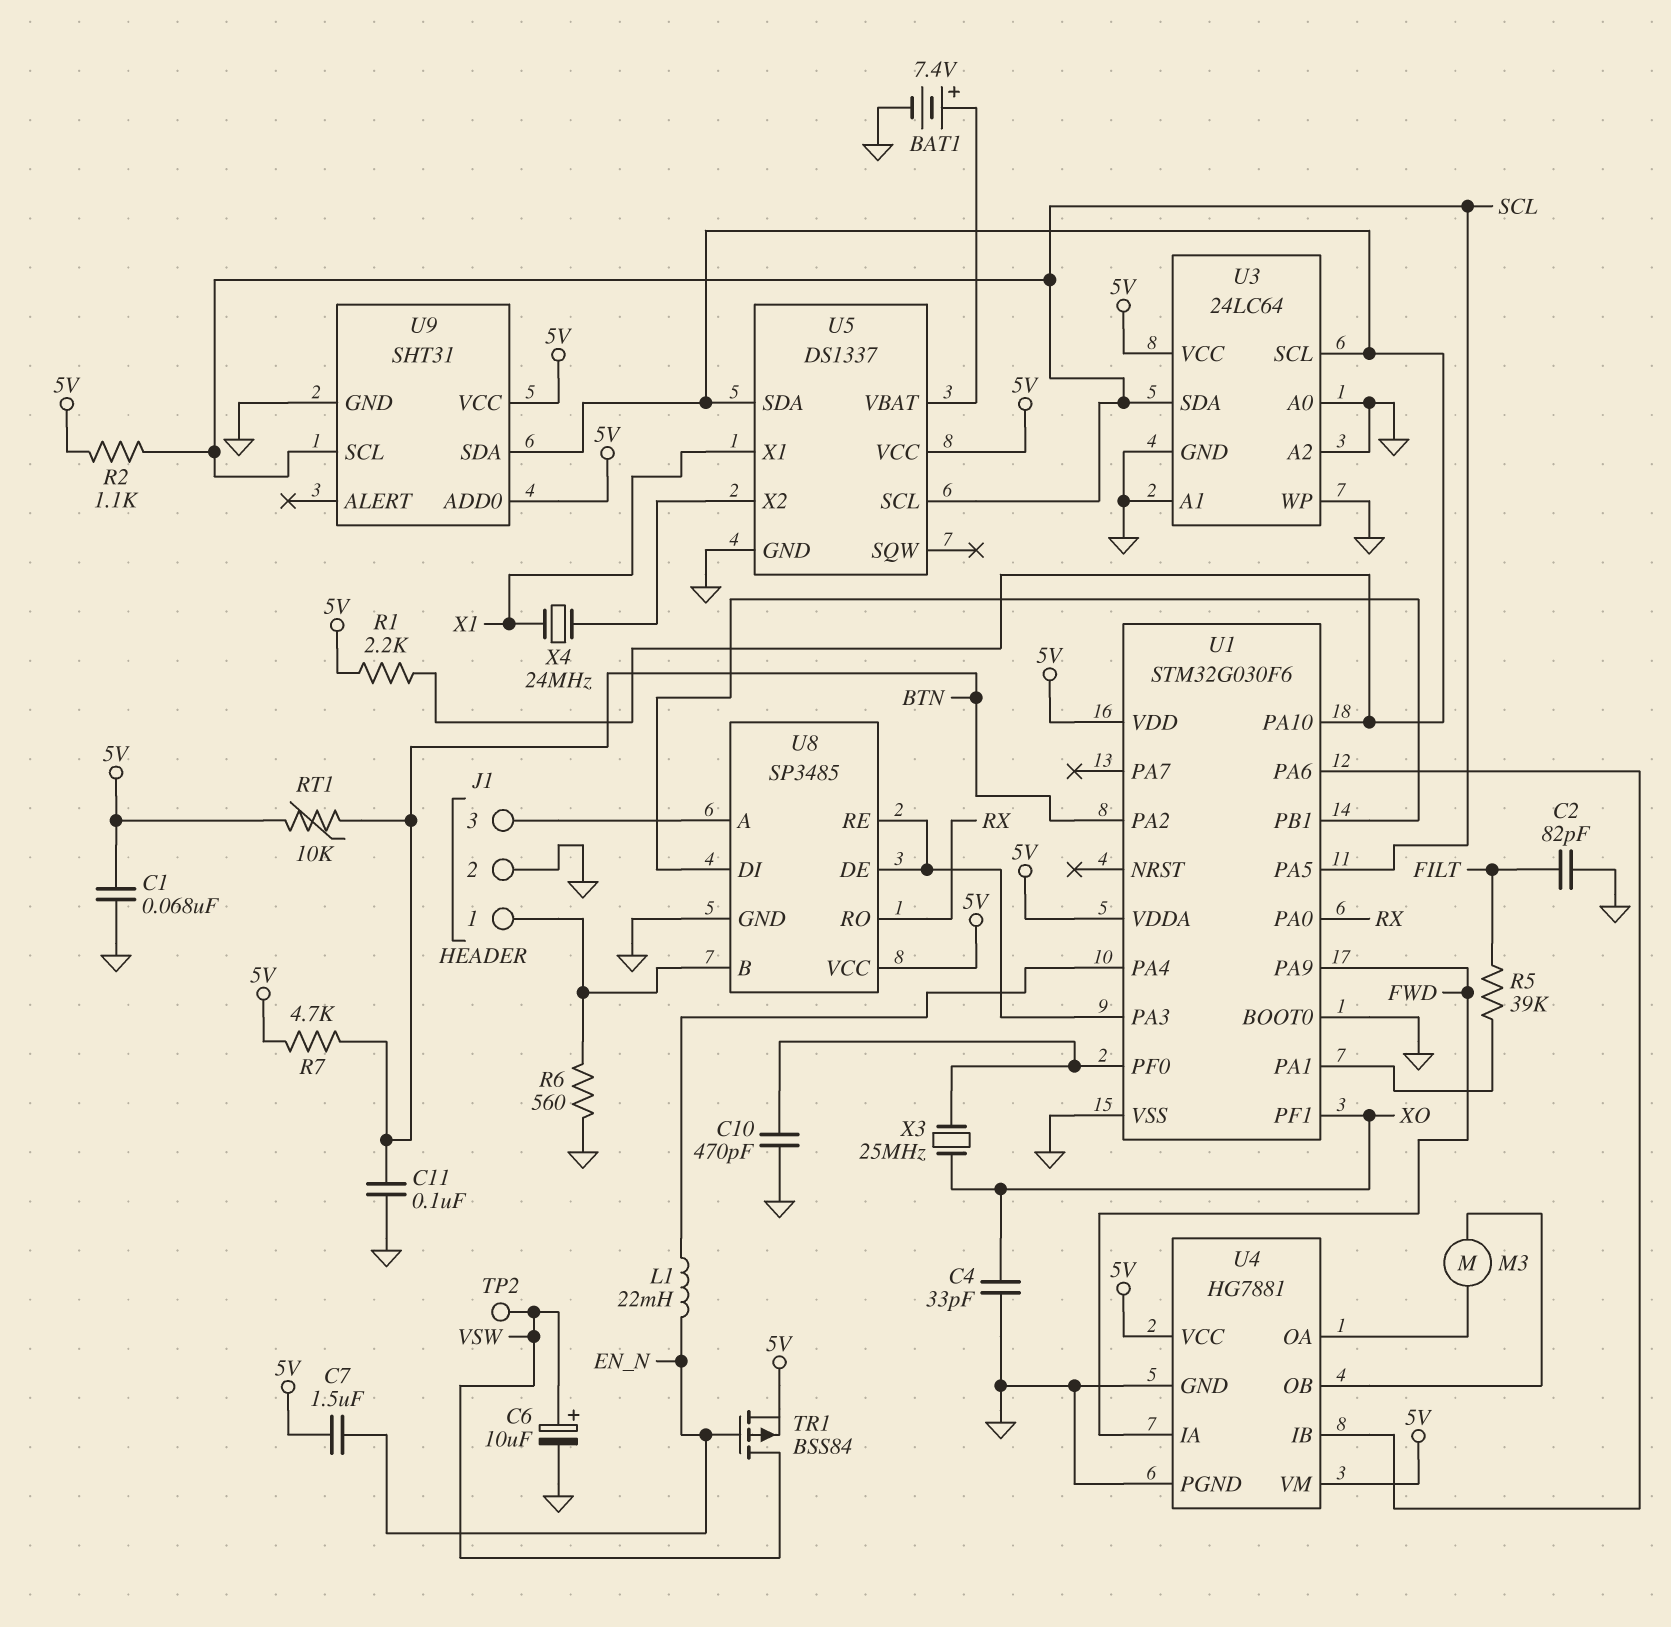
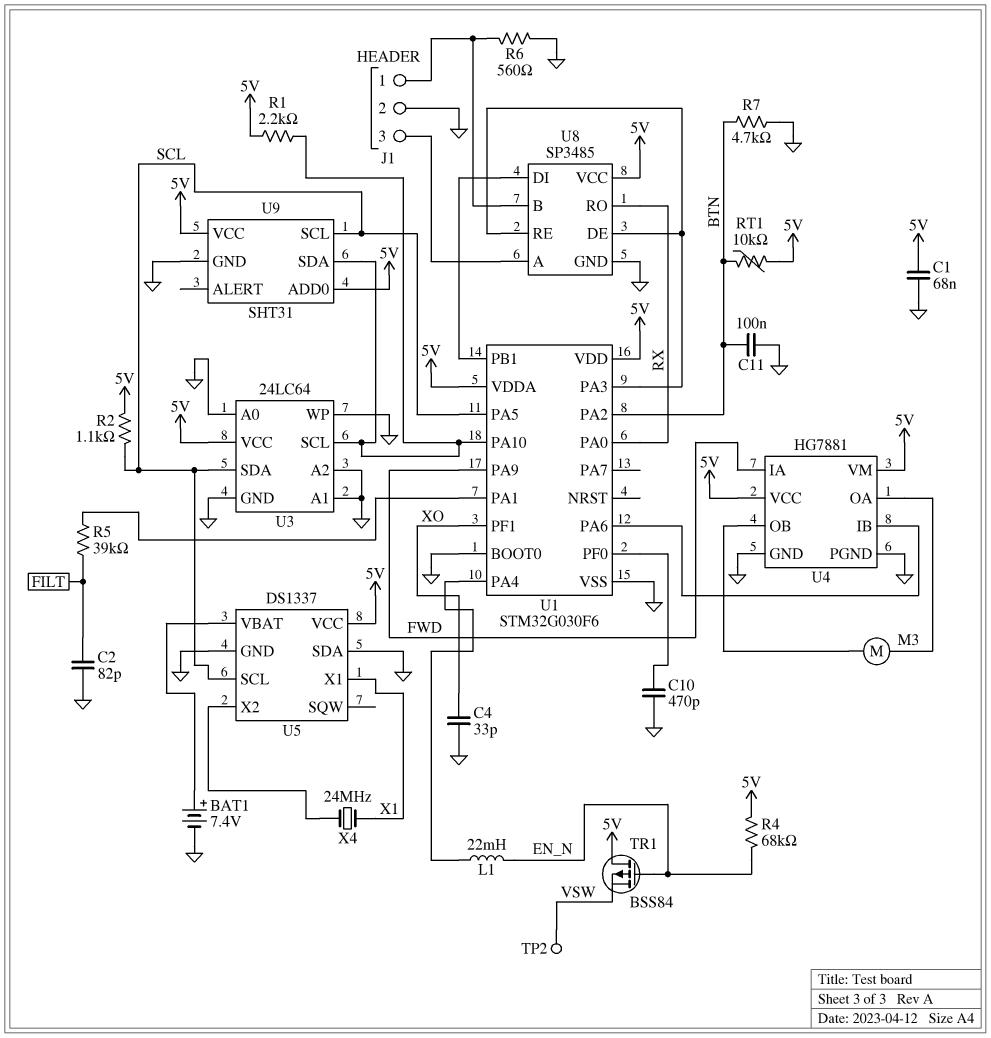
C6: 10uF (plus VSW, minus GND) -> none
C7: 1.5uF (5V, EN_N) -> none
R4: none -> 68k (5V, EN_N)
R7: 4.7k (5V, BTN) -> 4.7k (BTN, GND)
TR1: PMOS BSS84 (G EN_N, D VSW, S 5V) -> PMOS BSS84 (G EN_N, D 5V, S VSW)
U5 pin SDA: U1/PA10 -> GND
X3: 25MHz (U1/PF0, XO) -> none

